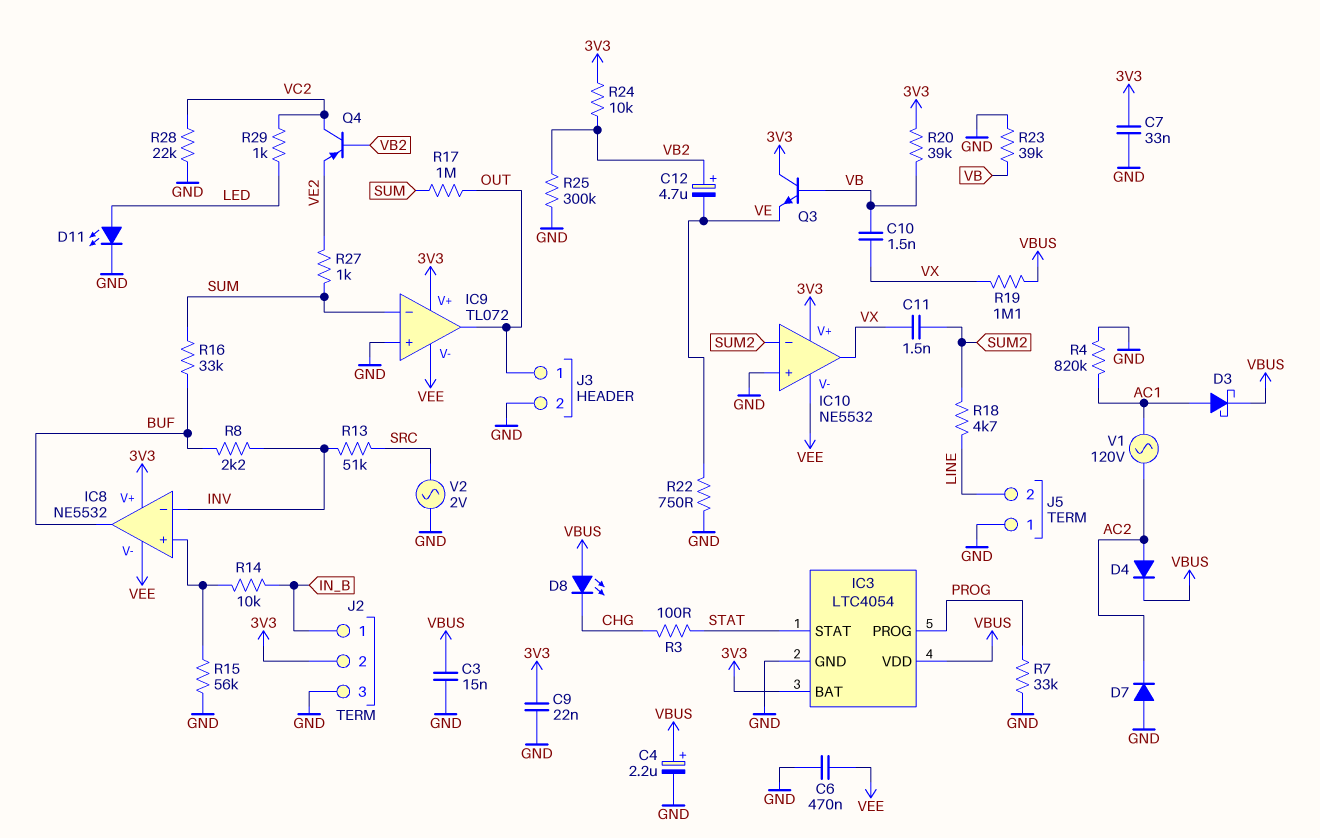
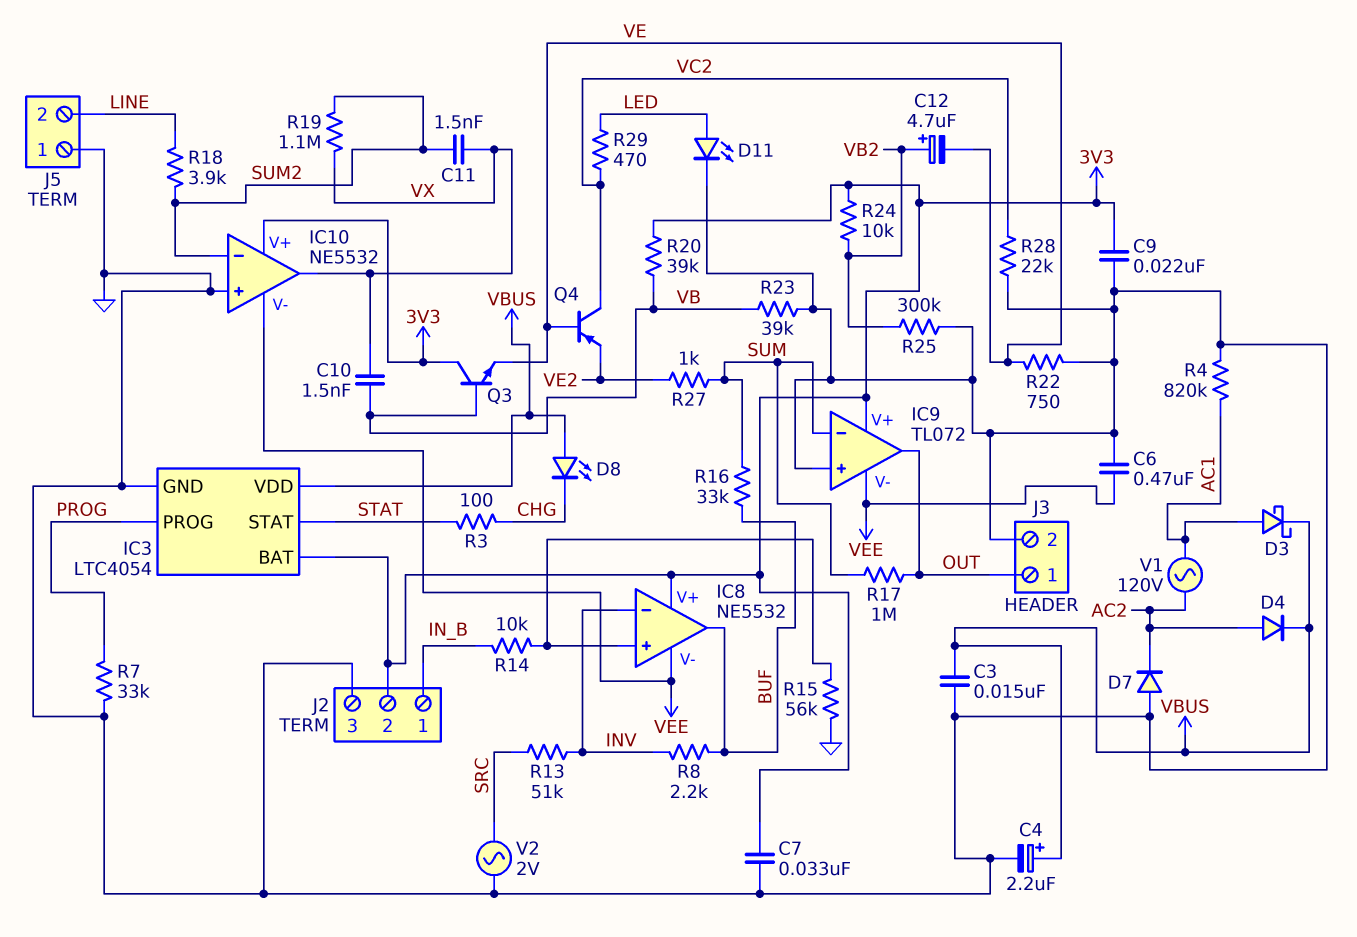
Q4: PNP (B VB2, C VC2, E VE2) -> PNP (B VE, C VC2, E VE2)
R18: 4.7k (LINE, SUM2) -> 3.9k (LINE, SUM2)
R19: 1.1M (VBUS, VX) -> 1.1M (SUM2, VX)
R29: 1k (LED, VC2) -> 470 (LED, VC2)

